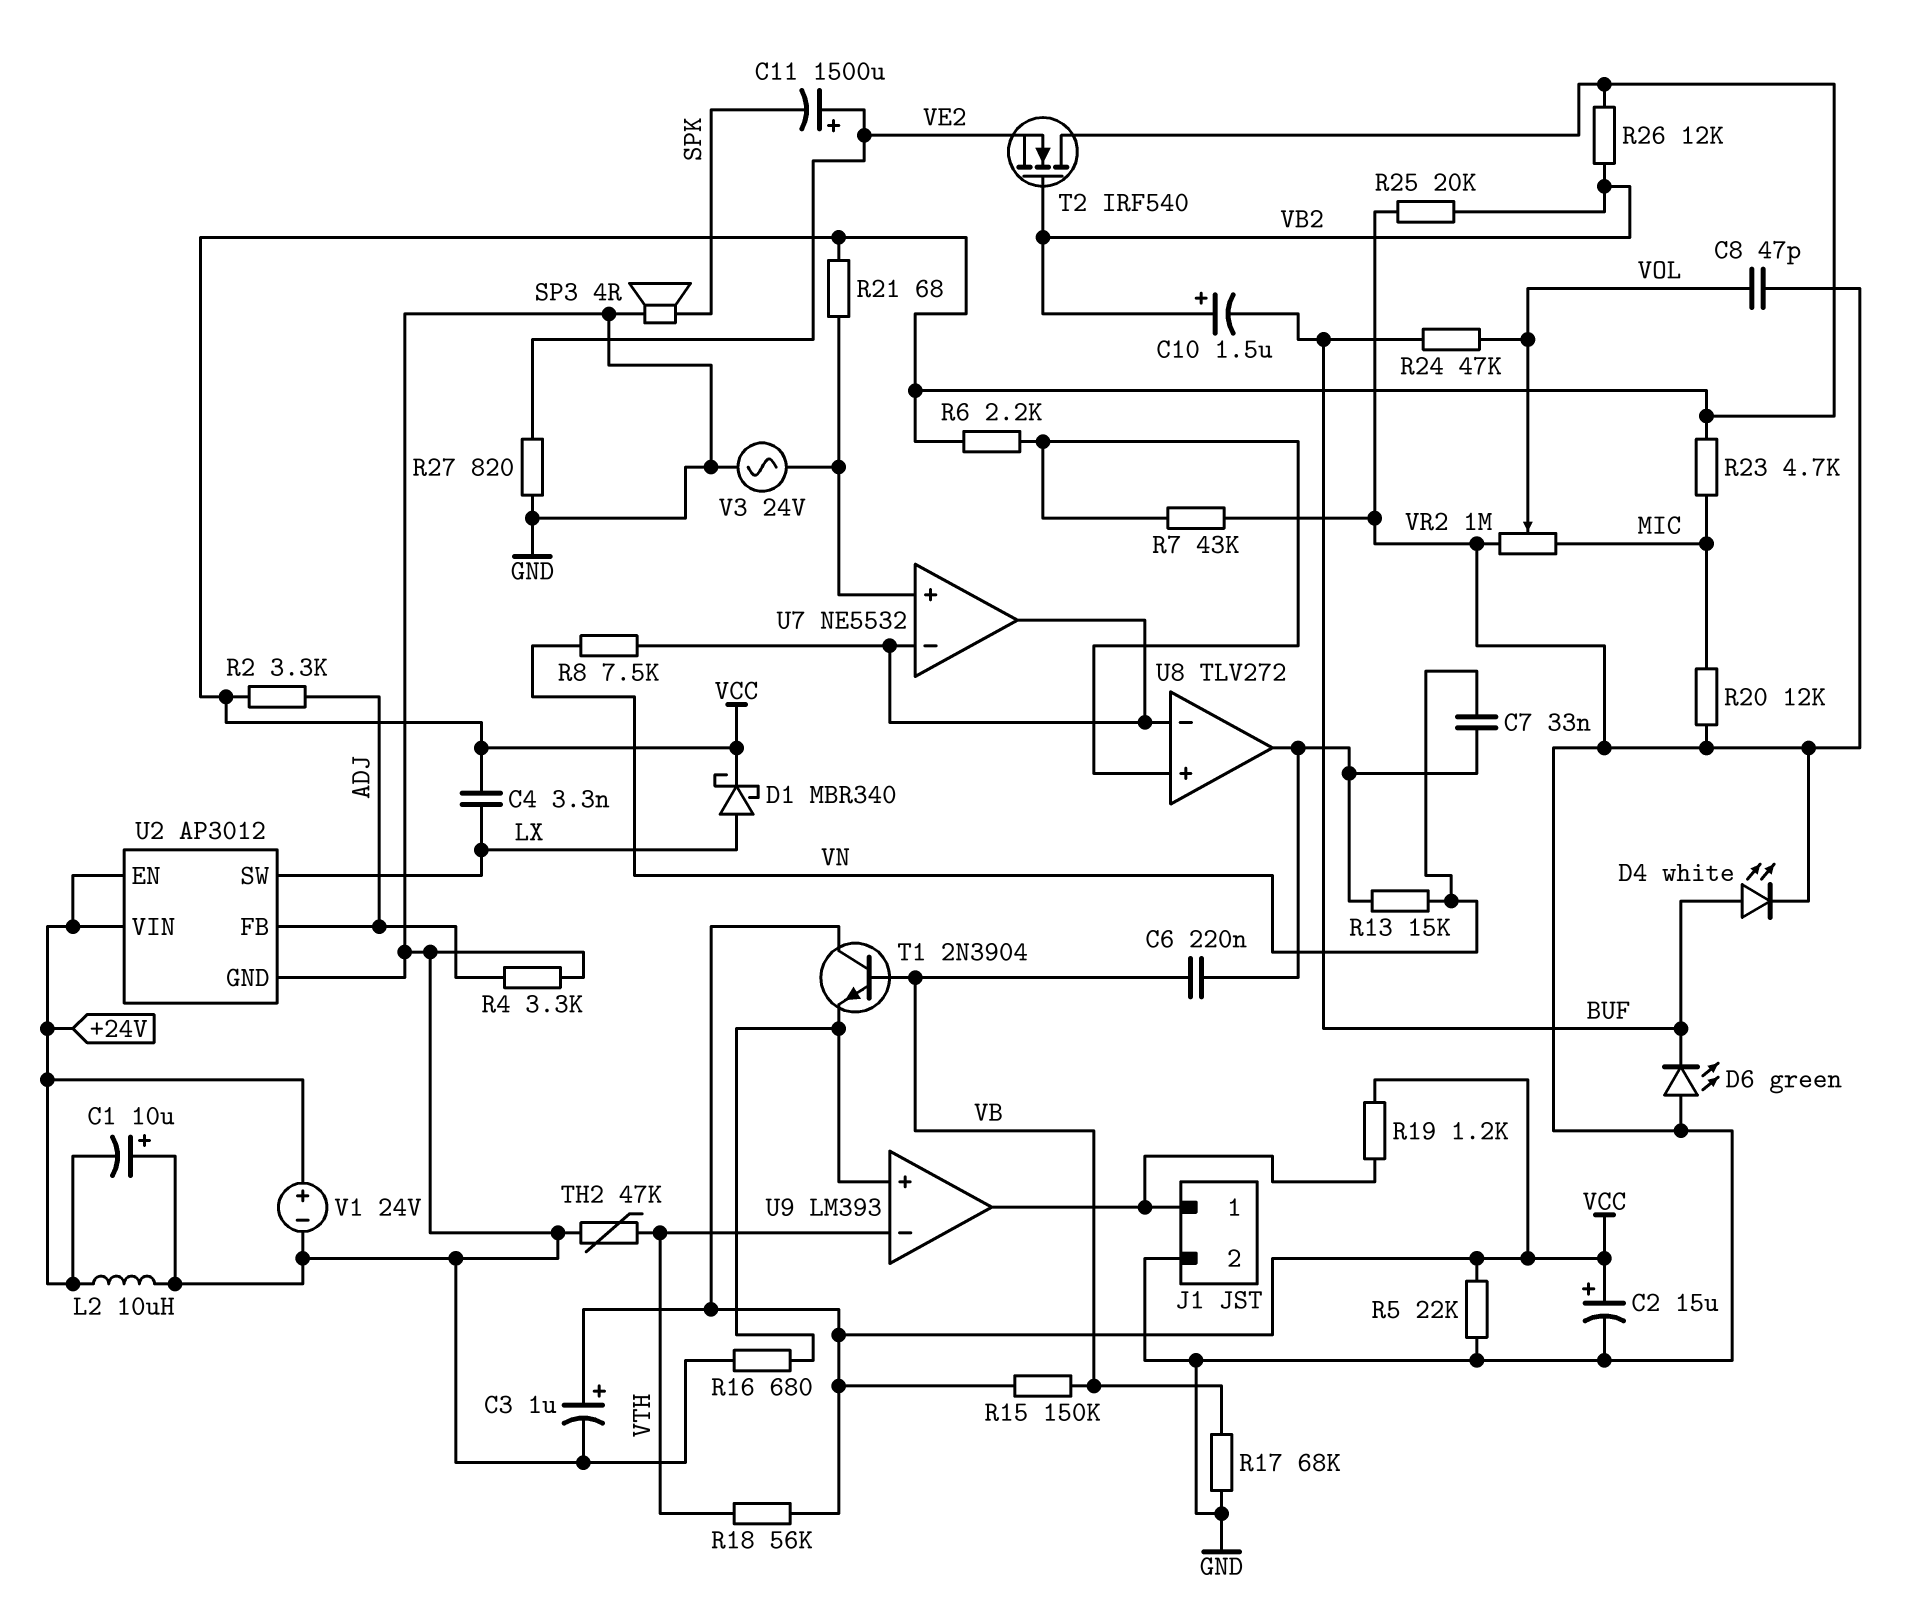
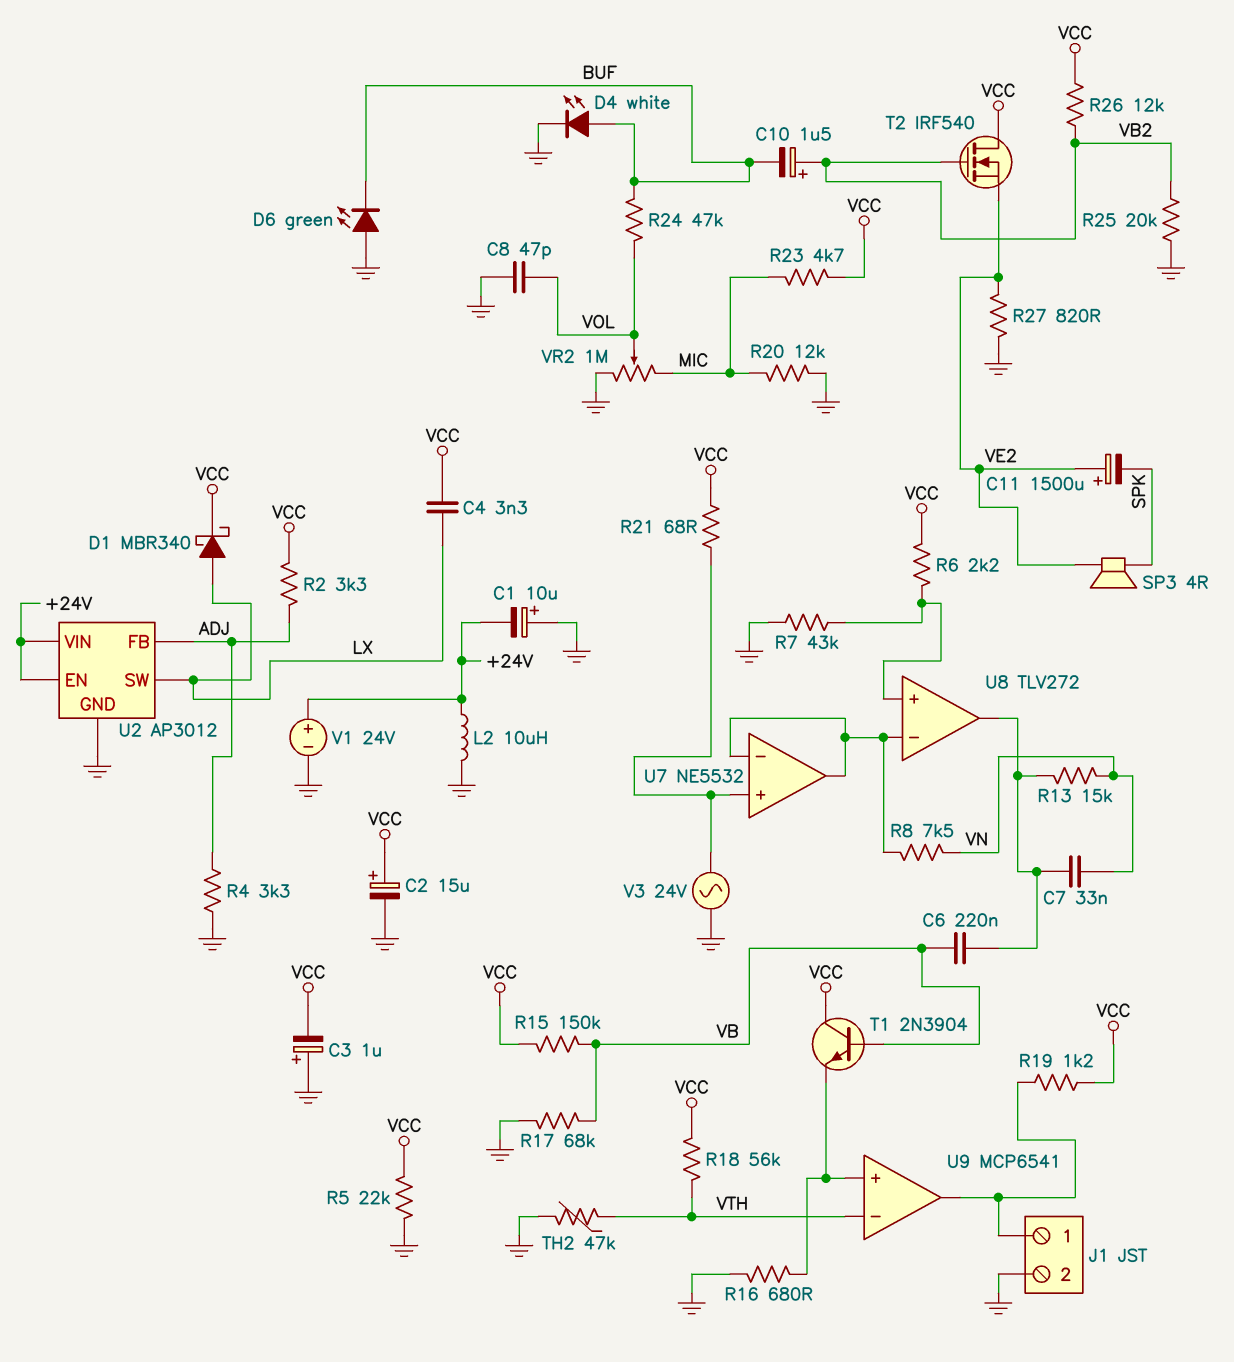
C3: 1uF (plus VCC, minus GND) -> 1uF (plus GND, minus VCC)
SP3: speaker 4R (GND, SPK) -> speaker 4R (SPK, VE2)
U9: LM393 -> MCP6541

